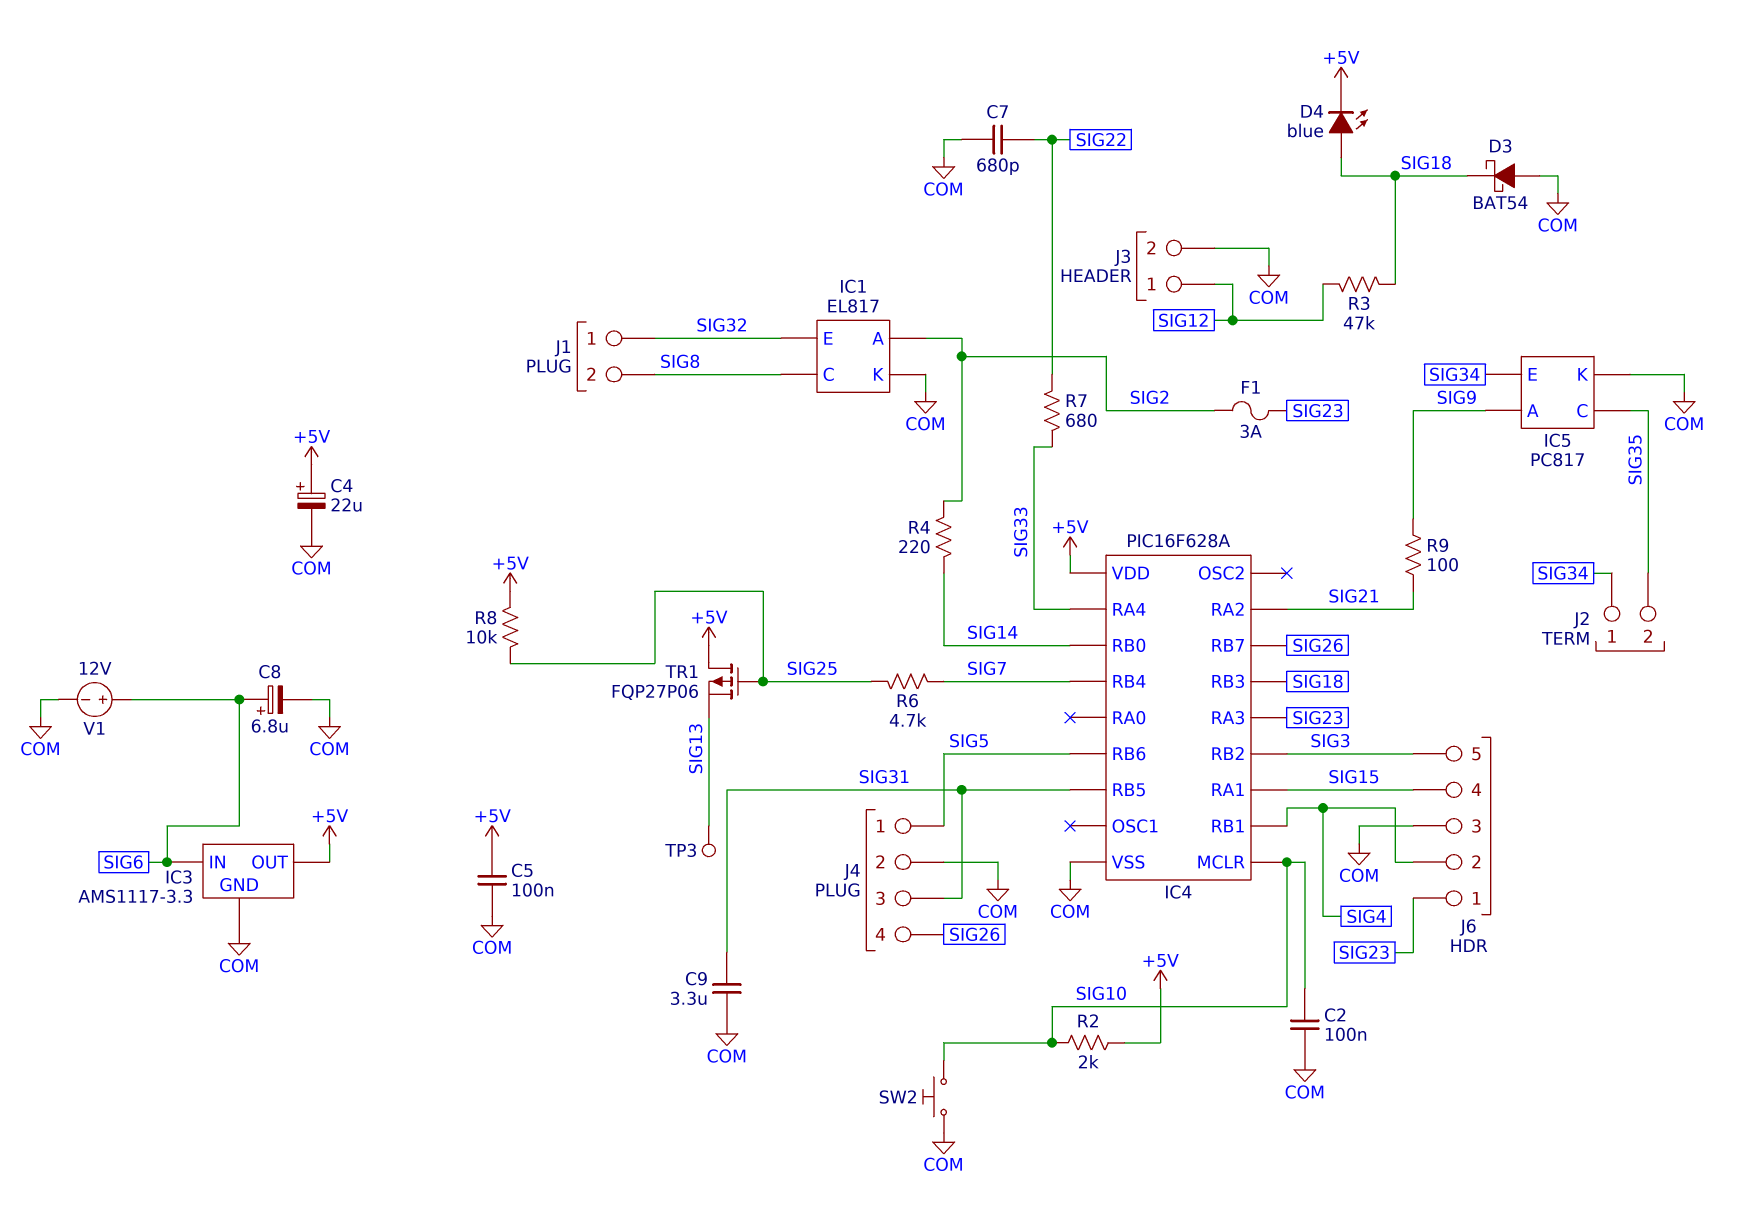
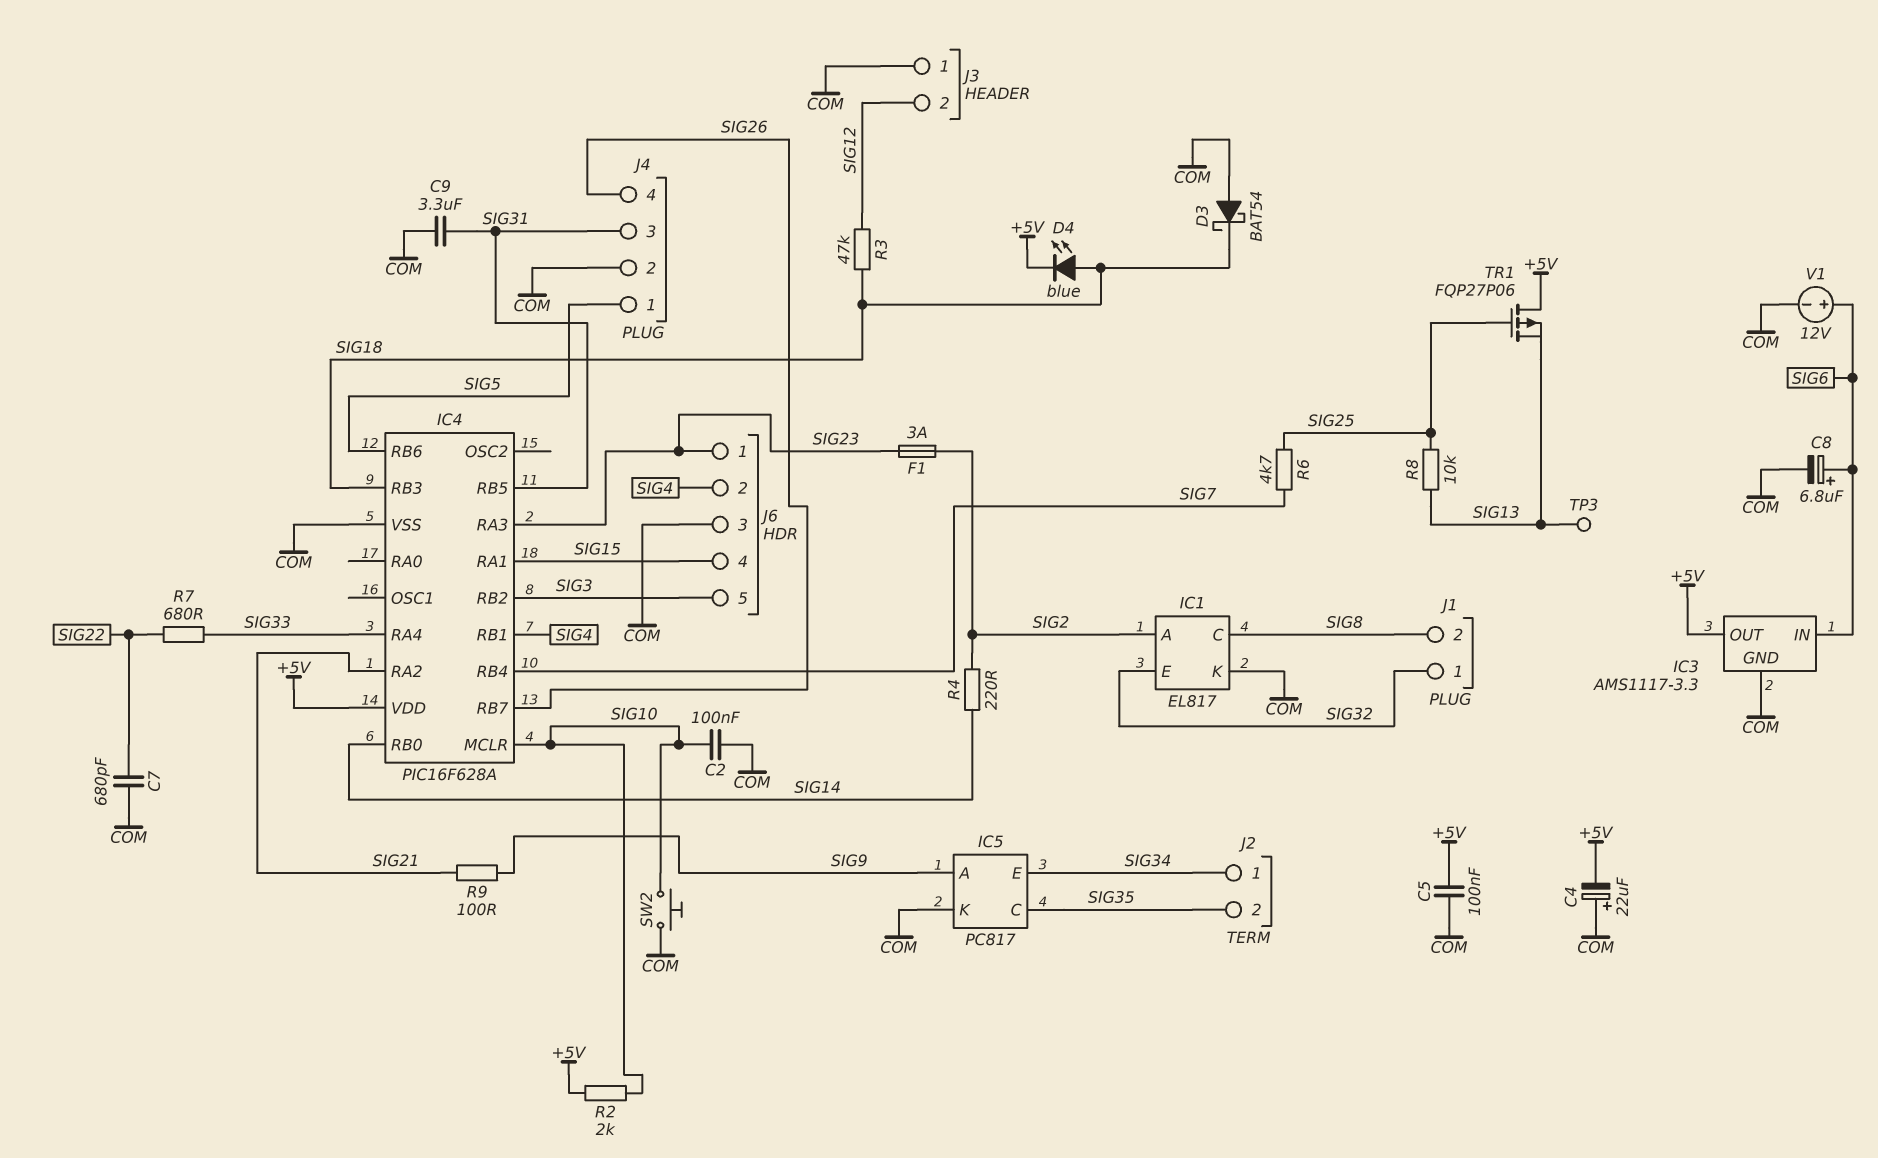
C4: 22uF (plus +5V, minus COM) -> 22uF (plus COM, minus +5V)
J3 pin 1: SIG12 -> COM
J3 pin 2: COM -> SIG12
R8: 10k (+5V, SIG25) -> 10k (SIG13, SIG25)

